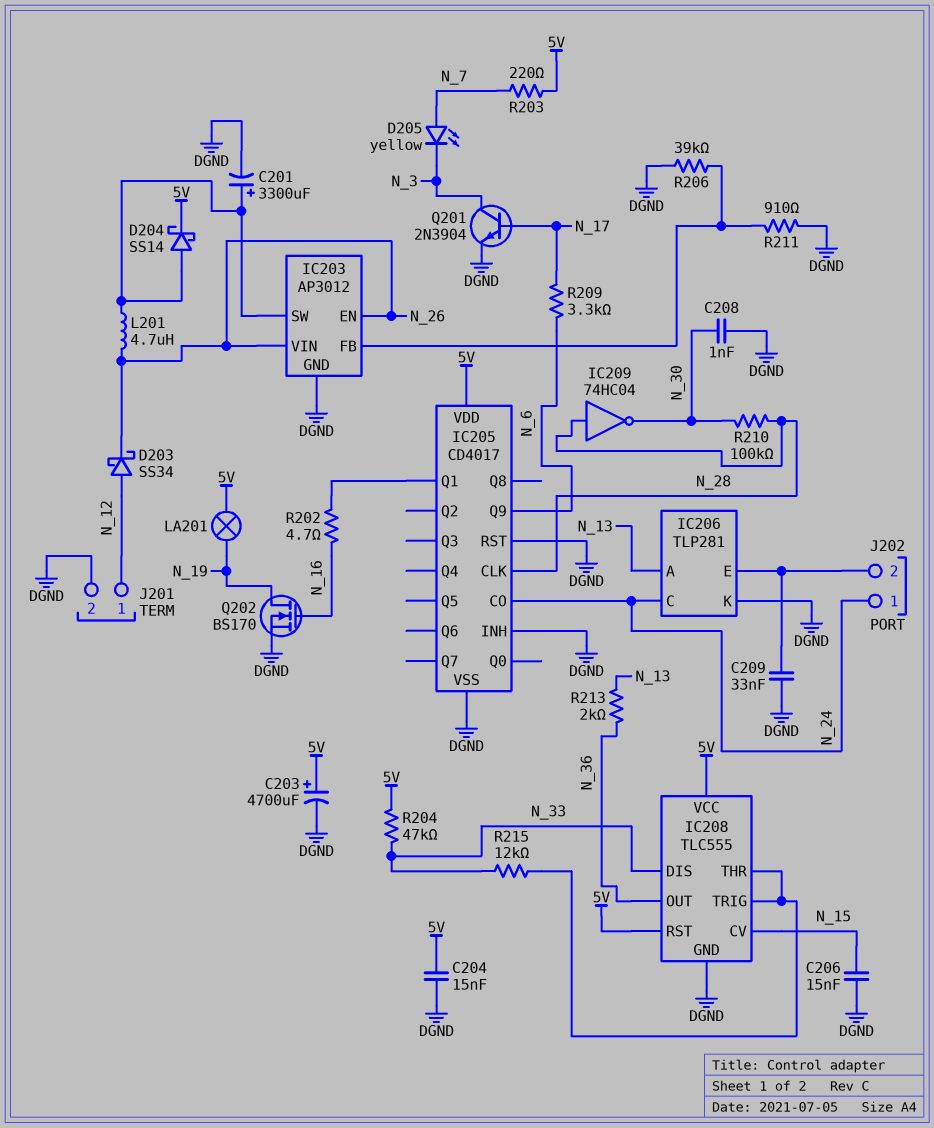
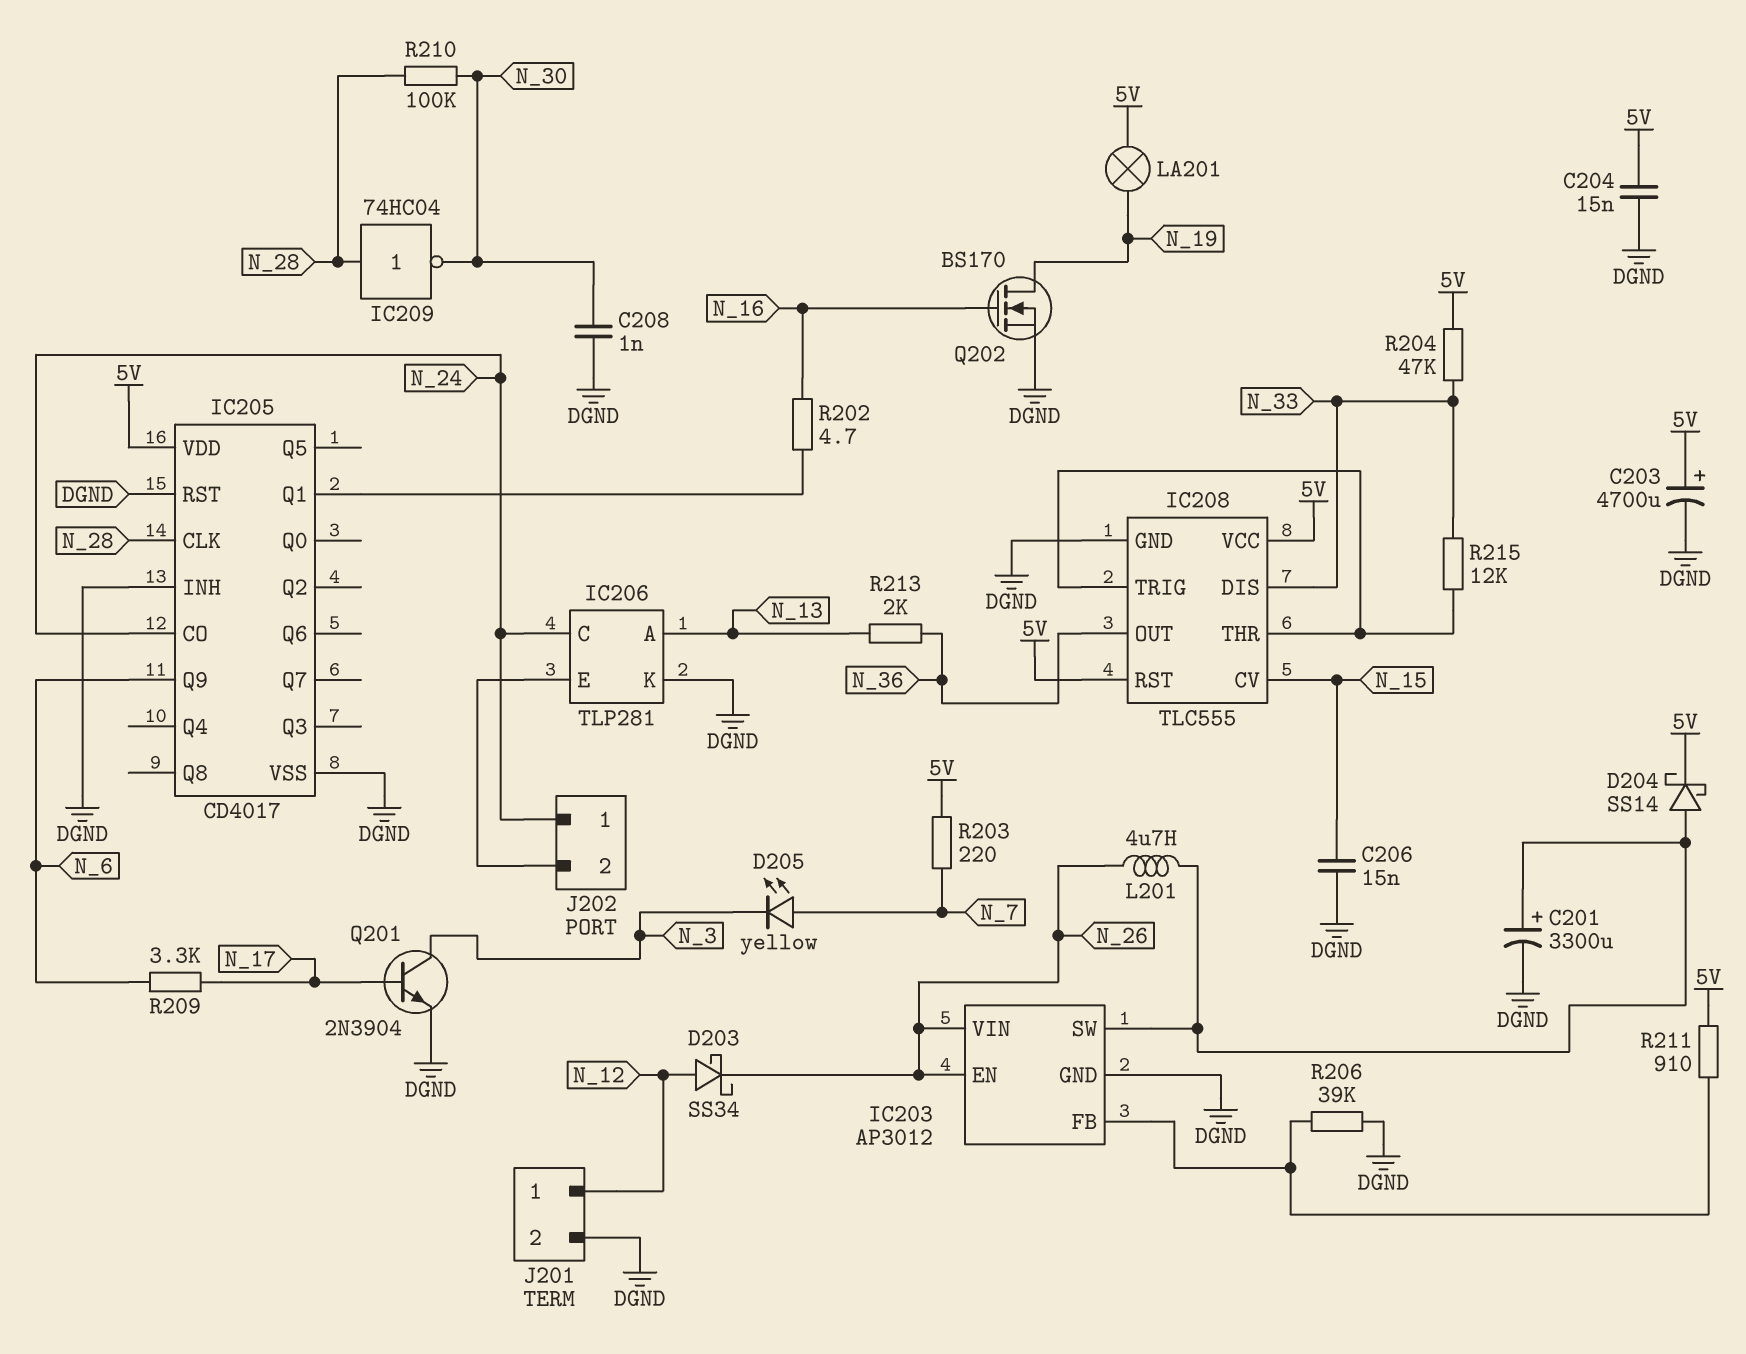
C209: 33nF (DGND, IC206/E) -> none
R211: 910 (DGND, IC203/FB) -> 910 (5V, IC203/FB)

